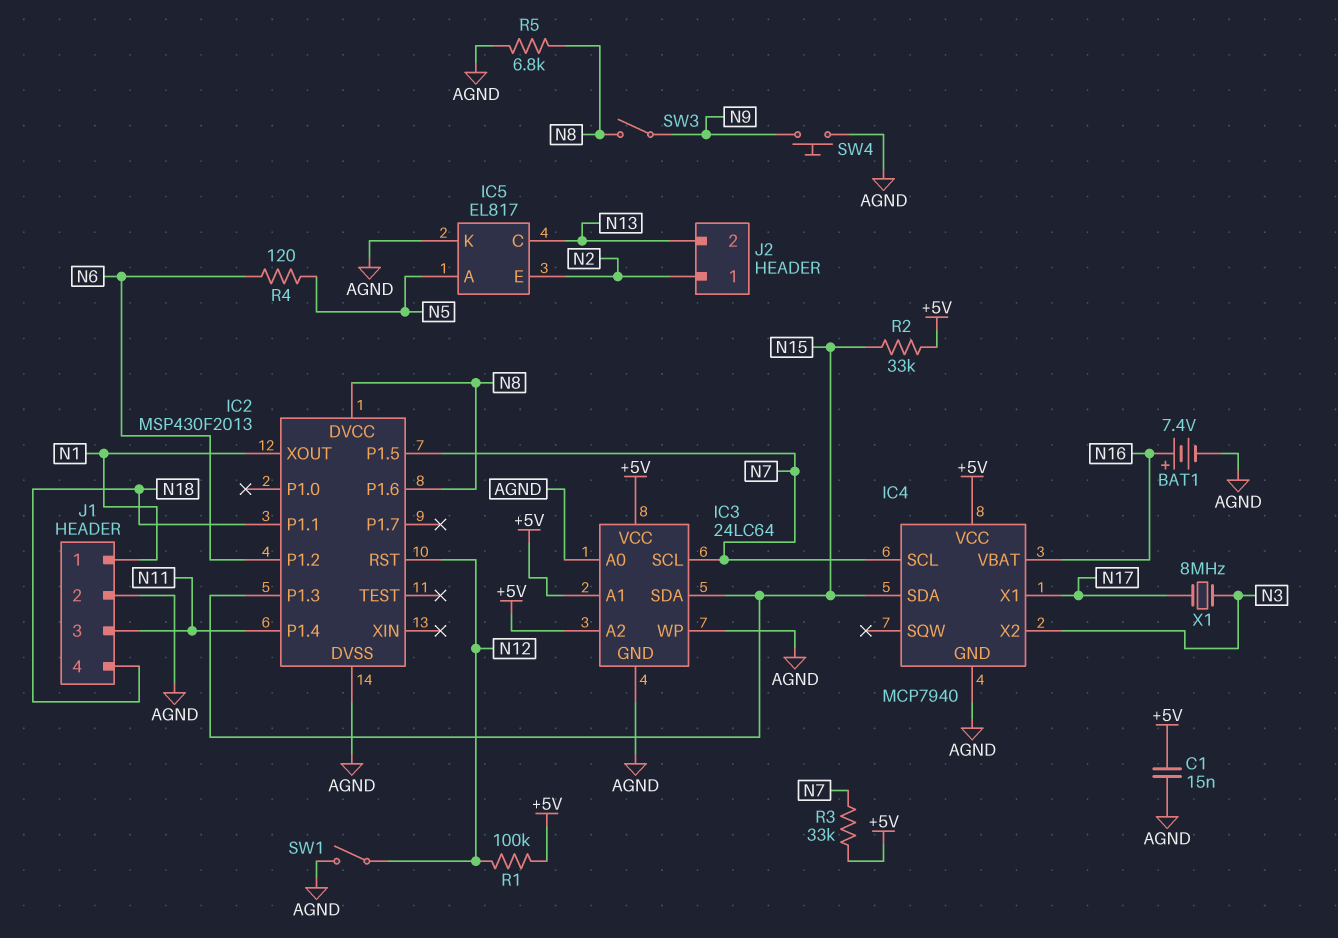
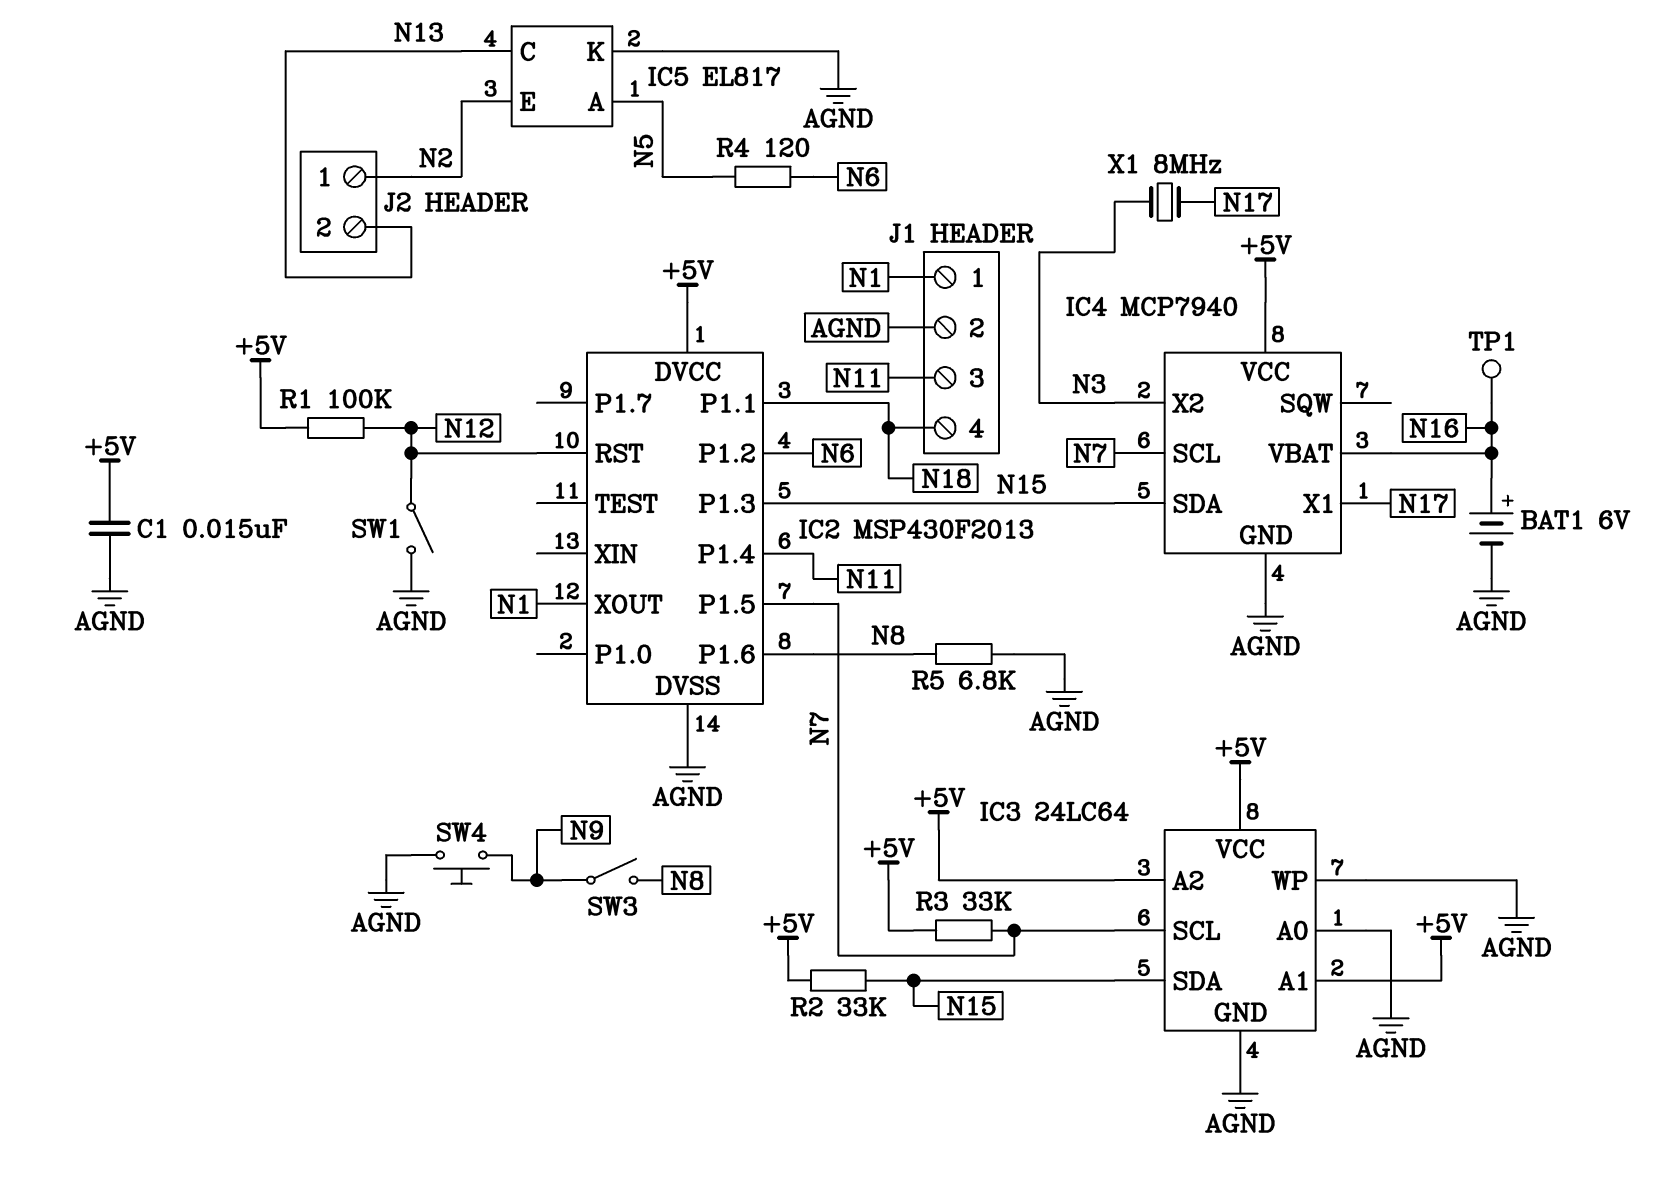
BAT1: 7.4V (plus N16, minus AGND) -> 6V (plus N16, minus AGND)
IC2 pin DVCC: N8 -> +5V
TP1: none -> test point (N16)

